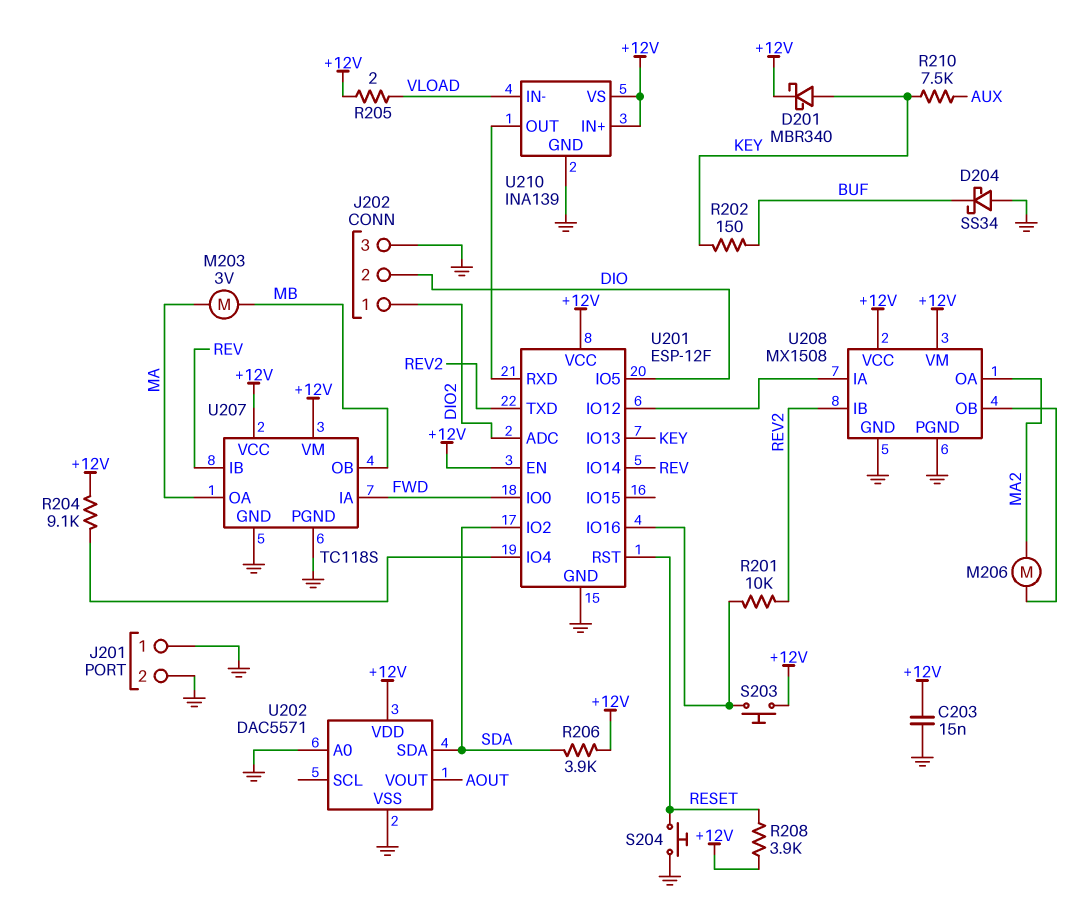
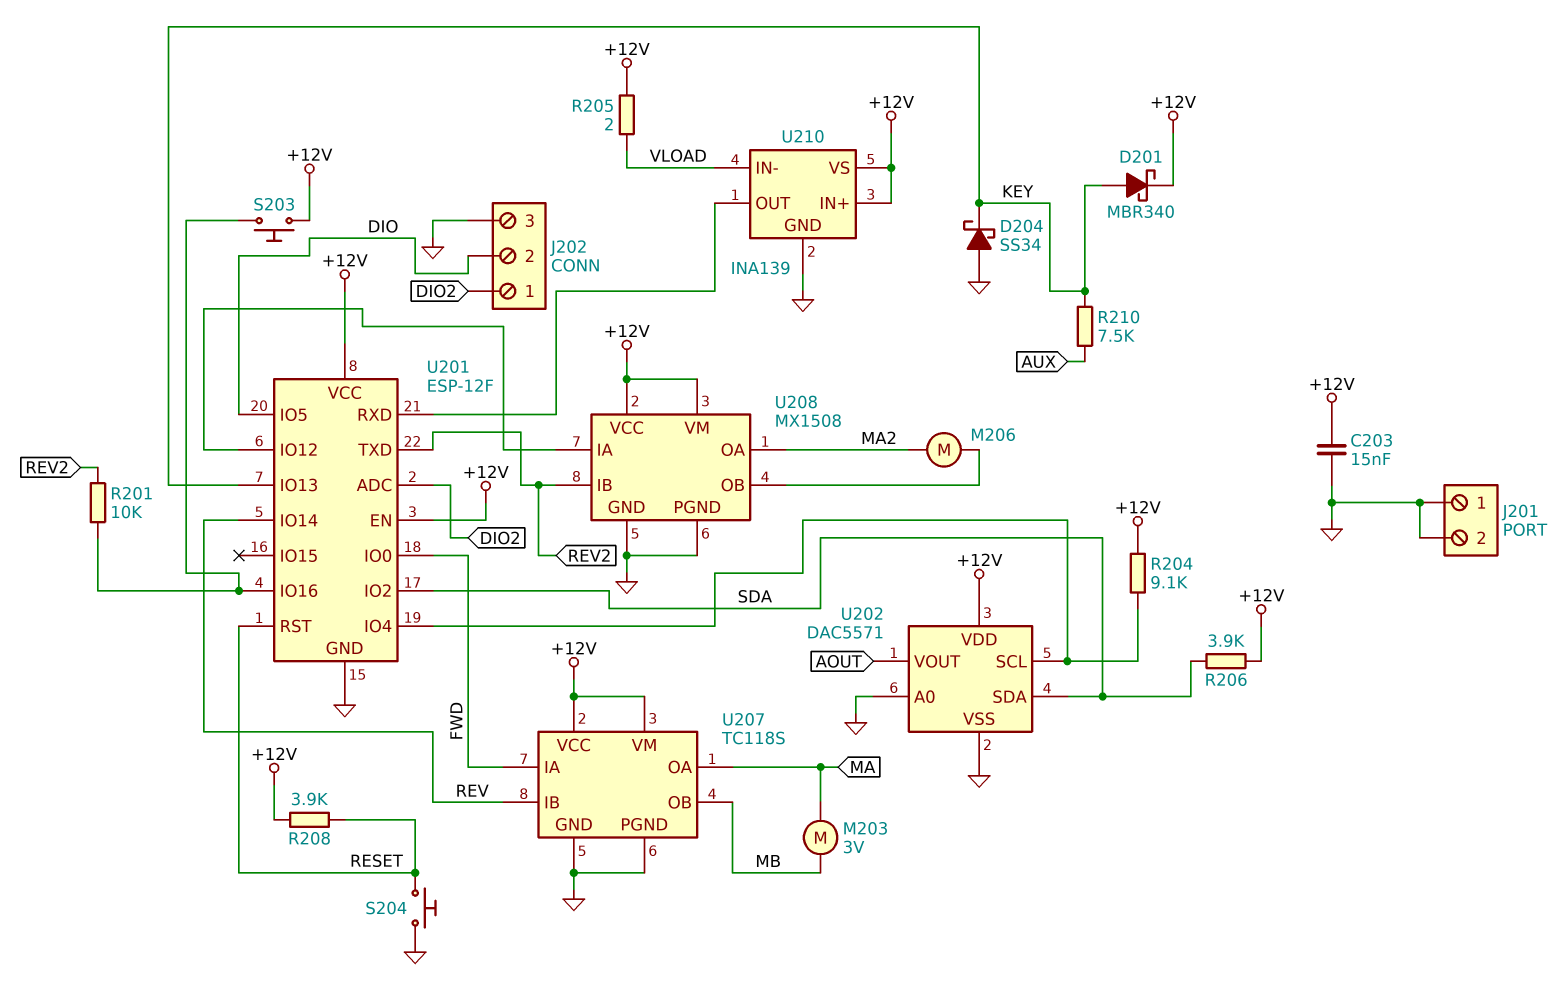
D204: schottky SS34 (A GND, K BUF) -> schottky SS34 (A GND, K KEY)
R202: 150 (BUF, KEY) -> none
U202 pin SCL: none -> U201/IO4

